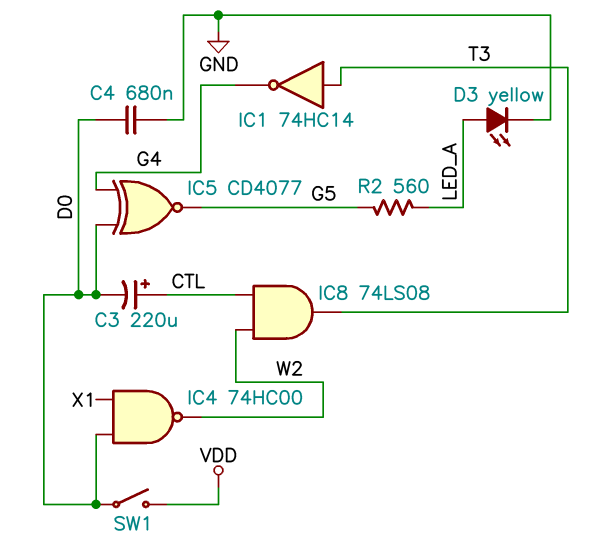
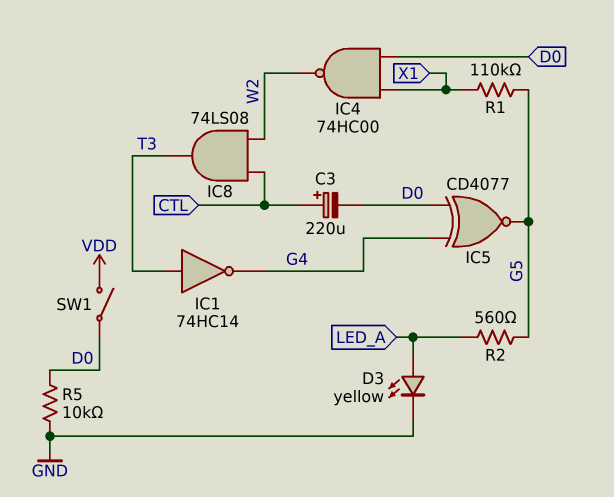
C4: 680nF (D0, GND) -> none
R1: none -> 110k (G5, X1)
R5: none -> 10k (D0, GND)

